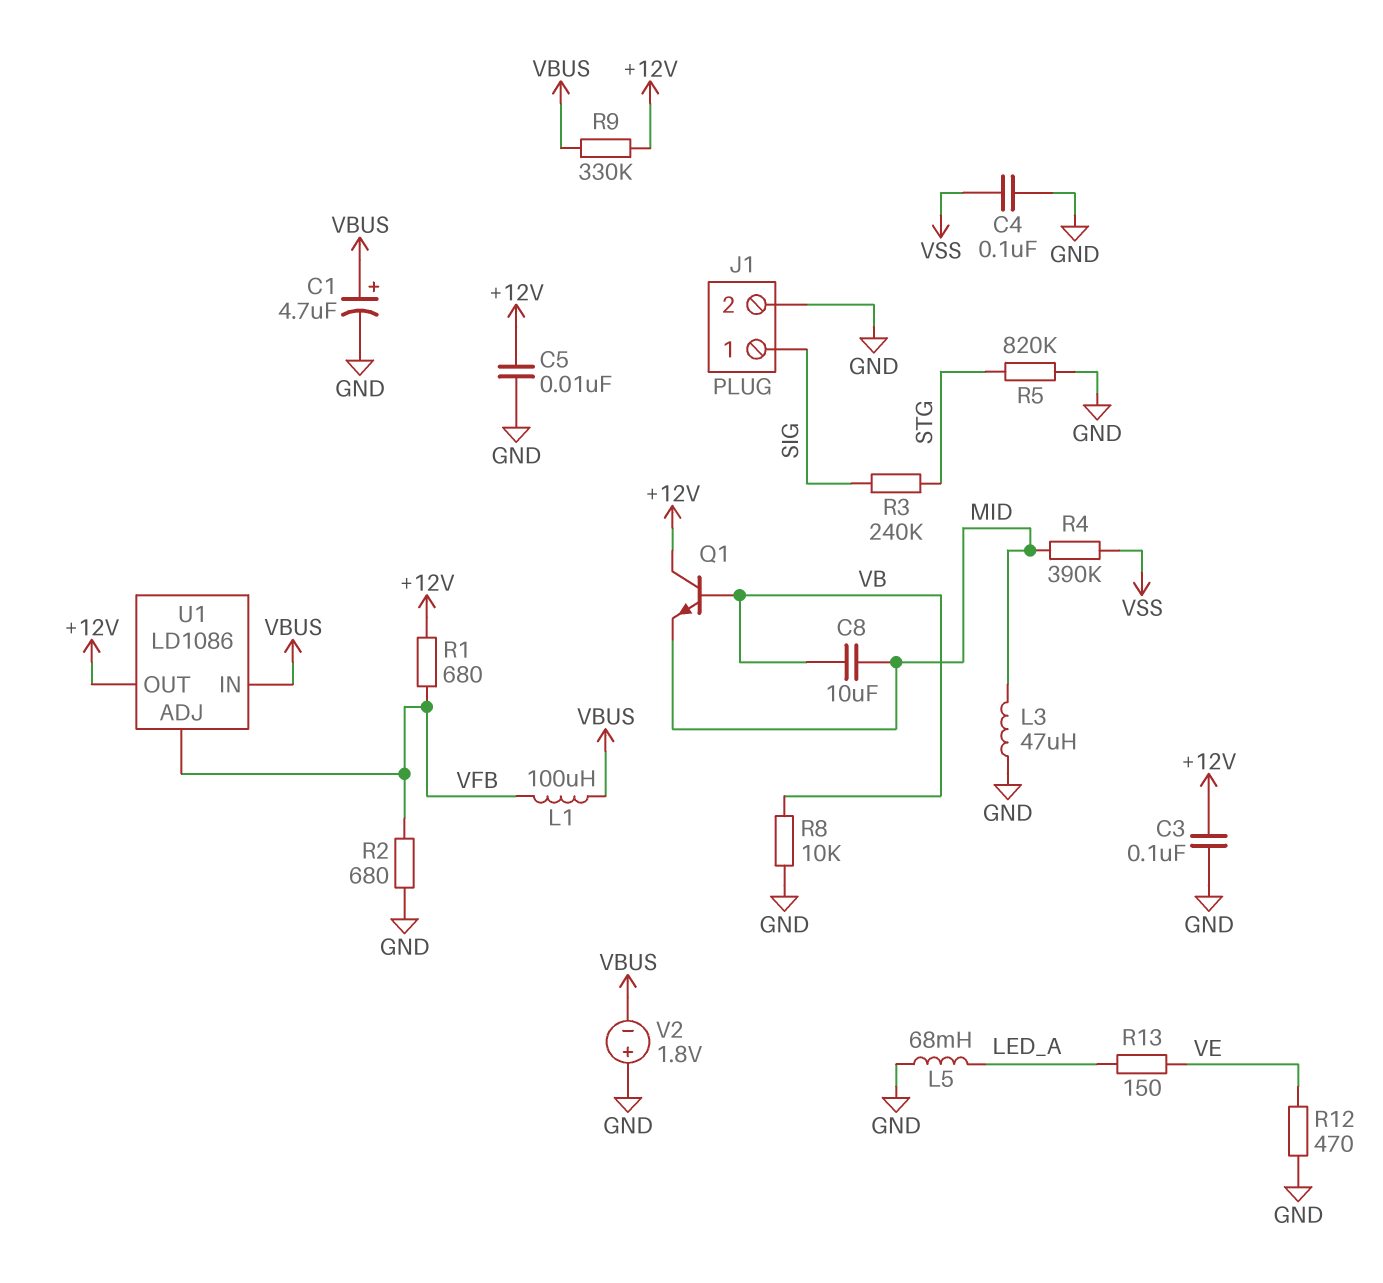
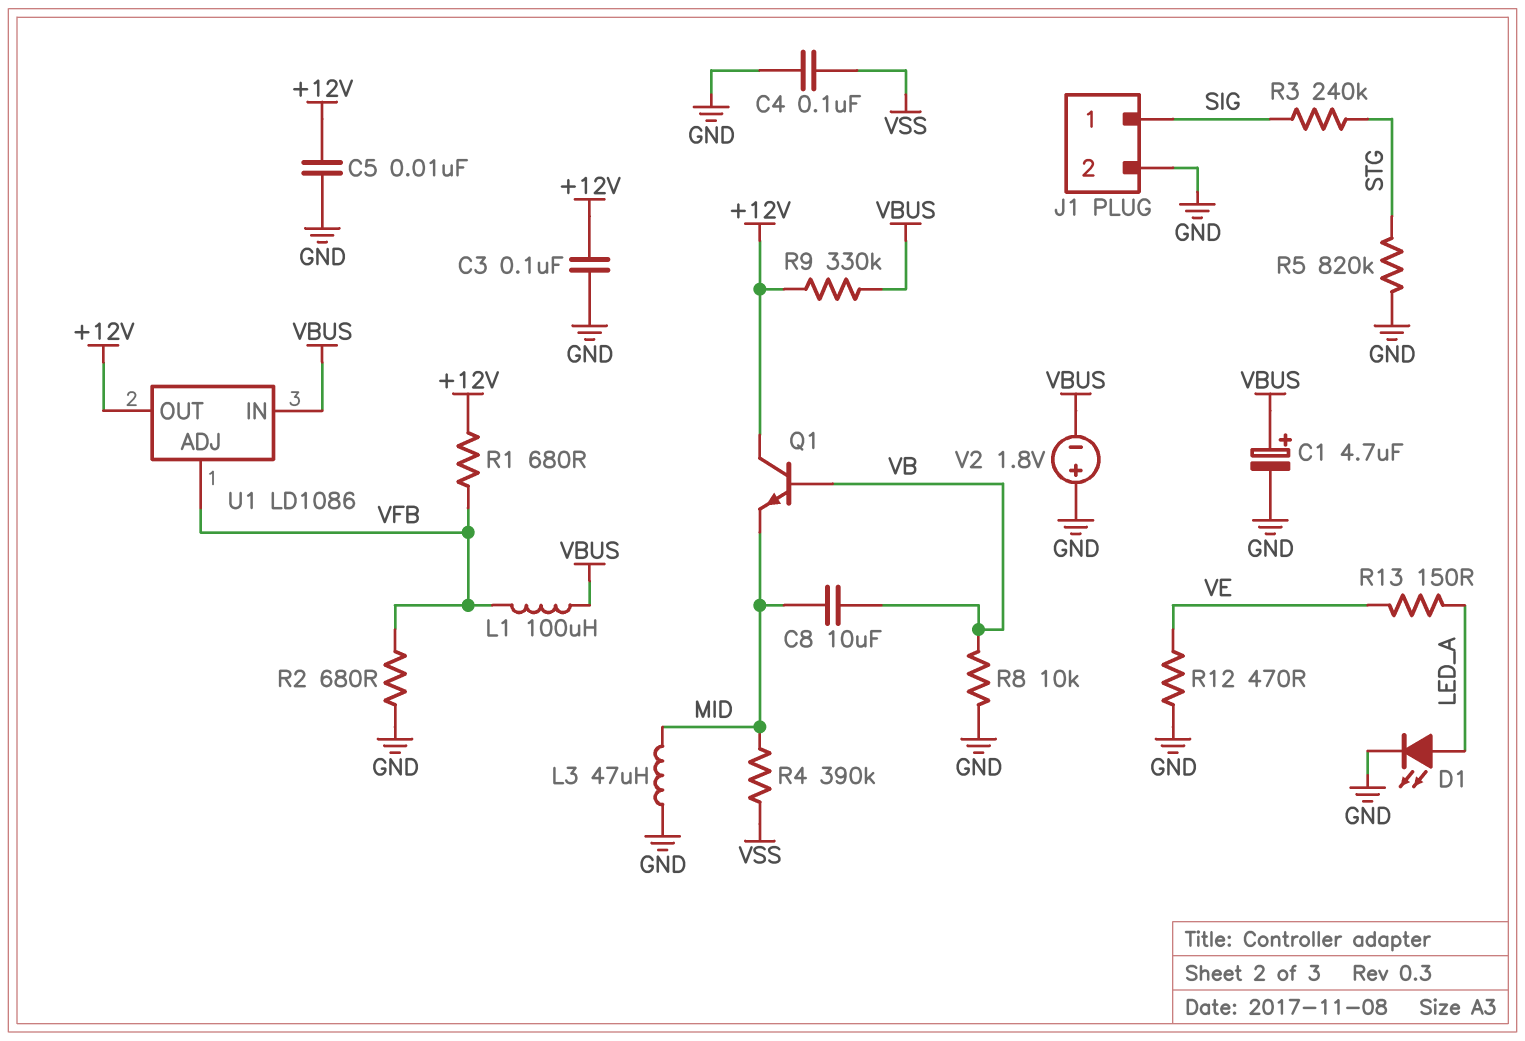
D1: none -> LED (A LED_A, K GND)
L5: 68mH (GND, LED_A) -> none

